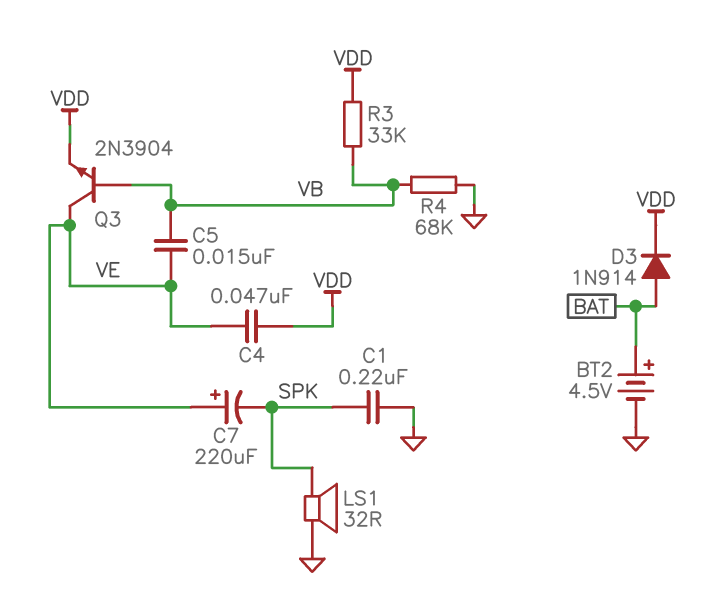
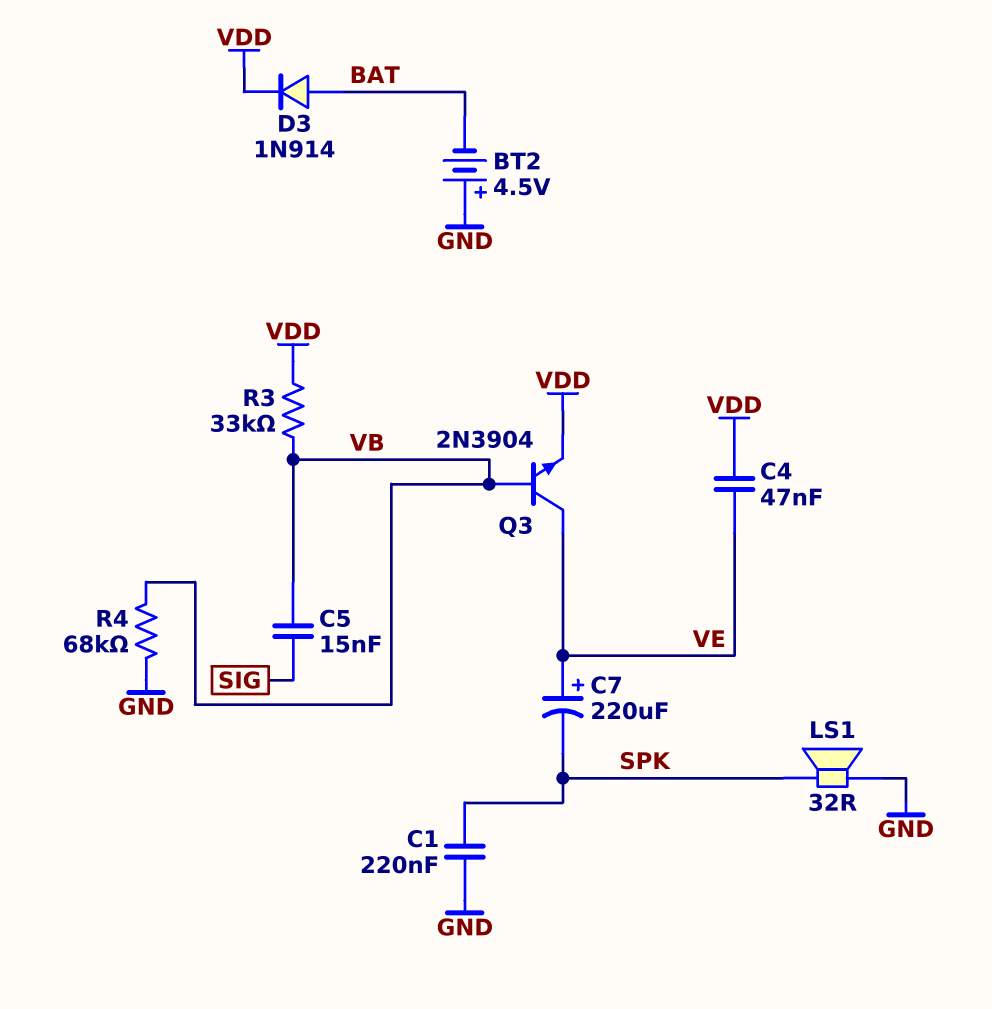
BT2: 4.5V (plus BAT, minus GND) -> 4.5V (plus GND, minus BAT)
C5: 15nF (VB, VE) -> 15nF (SIG, VB)

